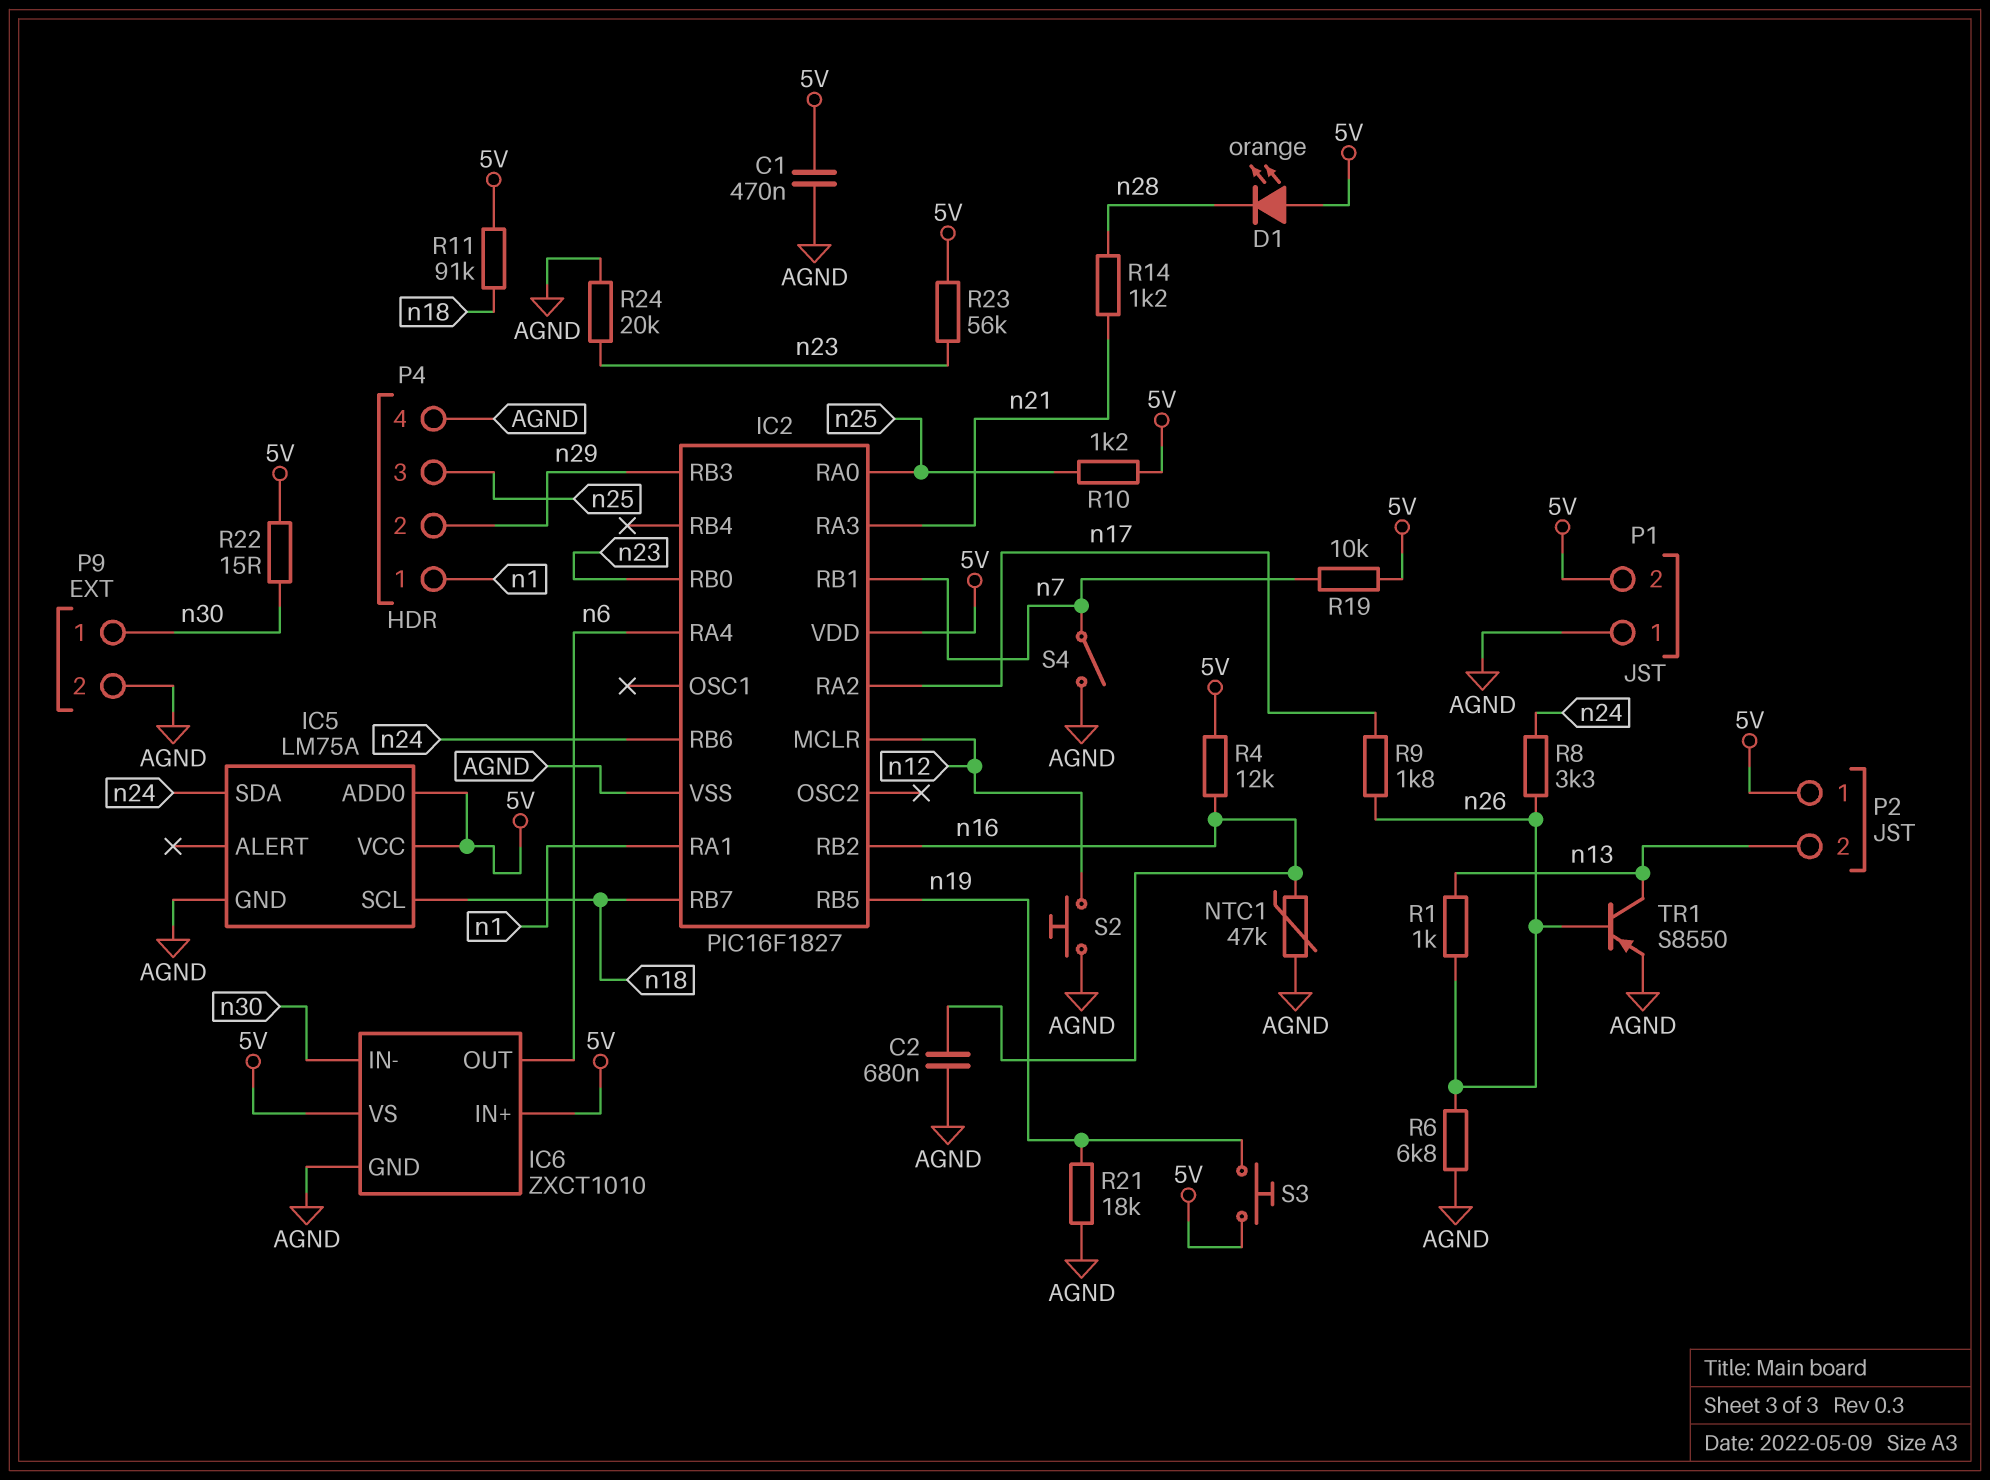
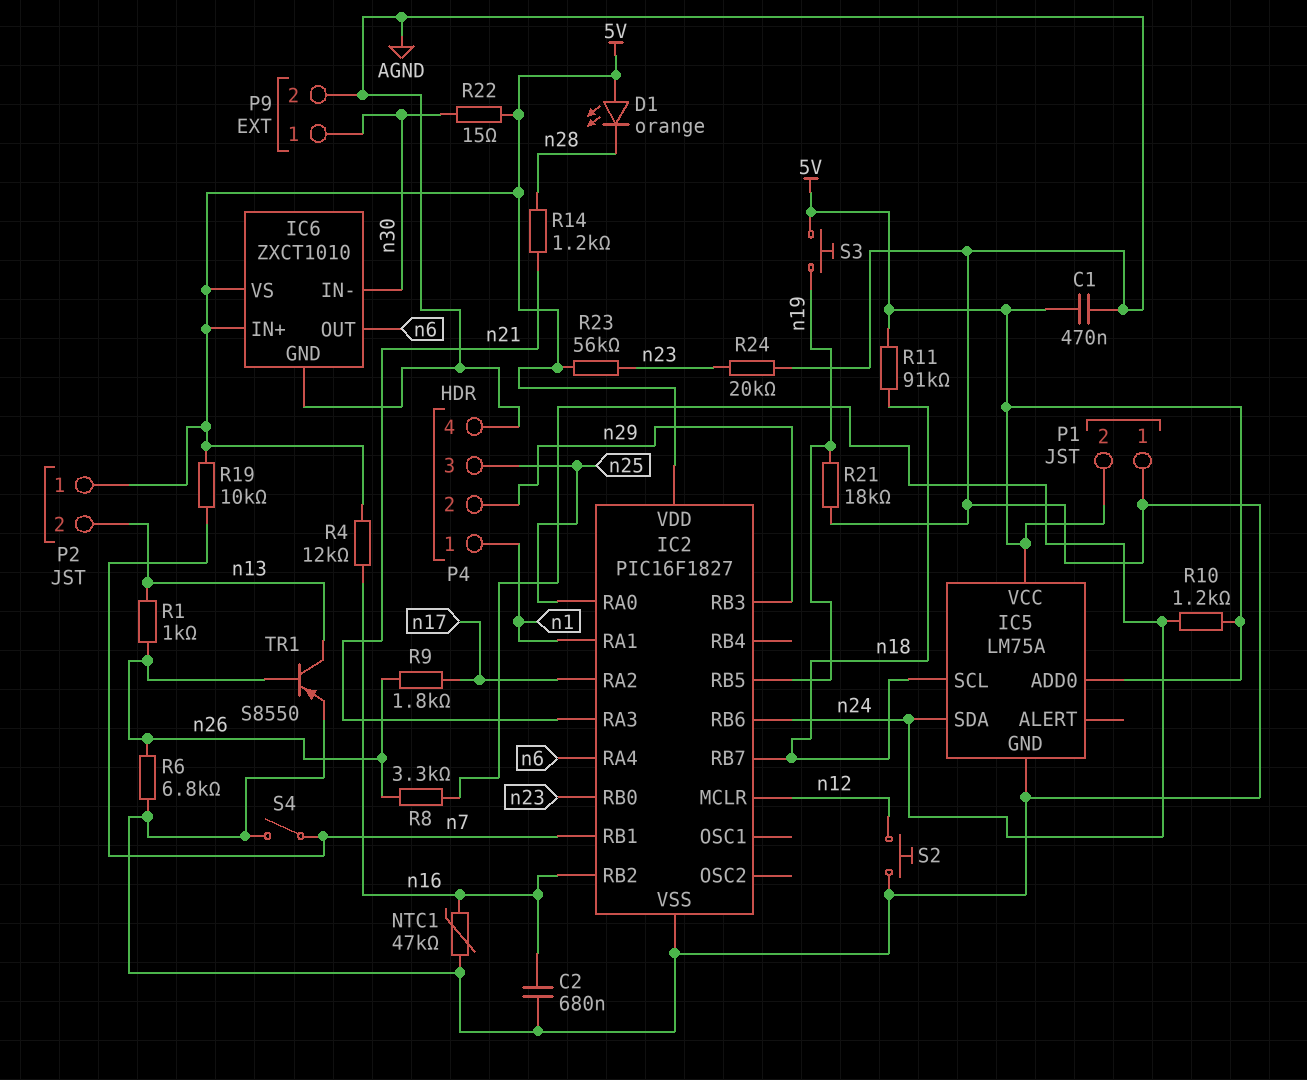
R10: 1.2k (5V, n25) -> 1.2k (5V, n24)

